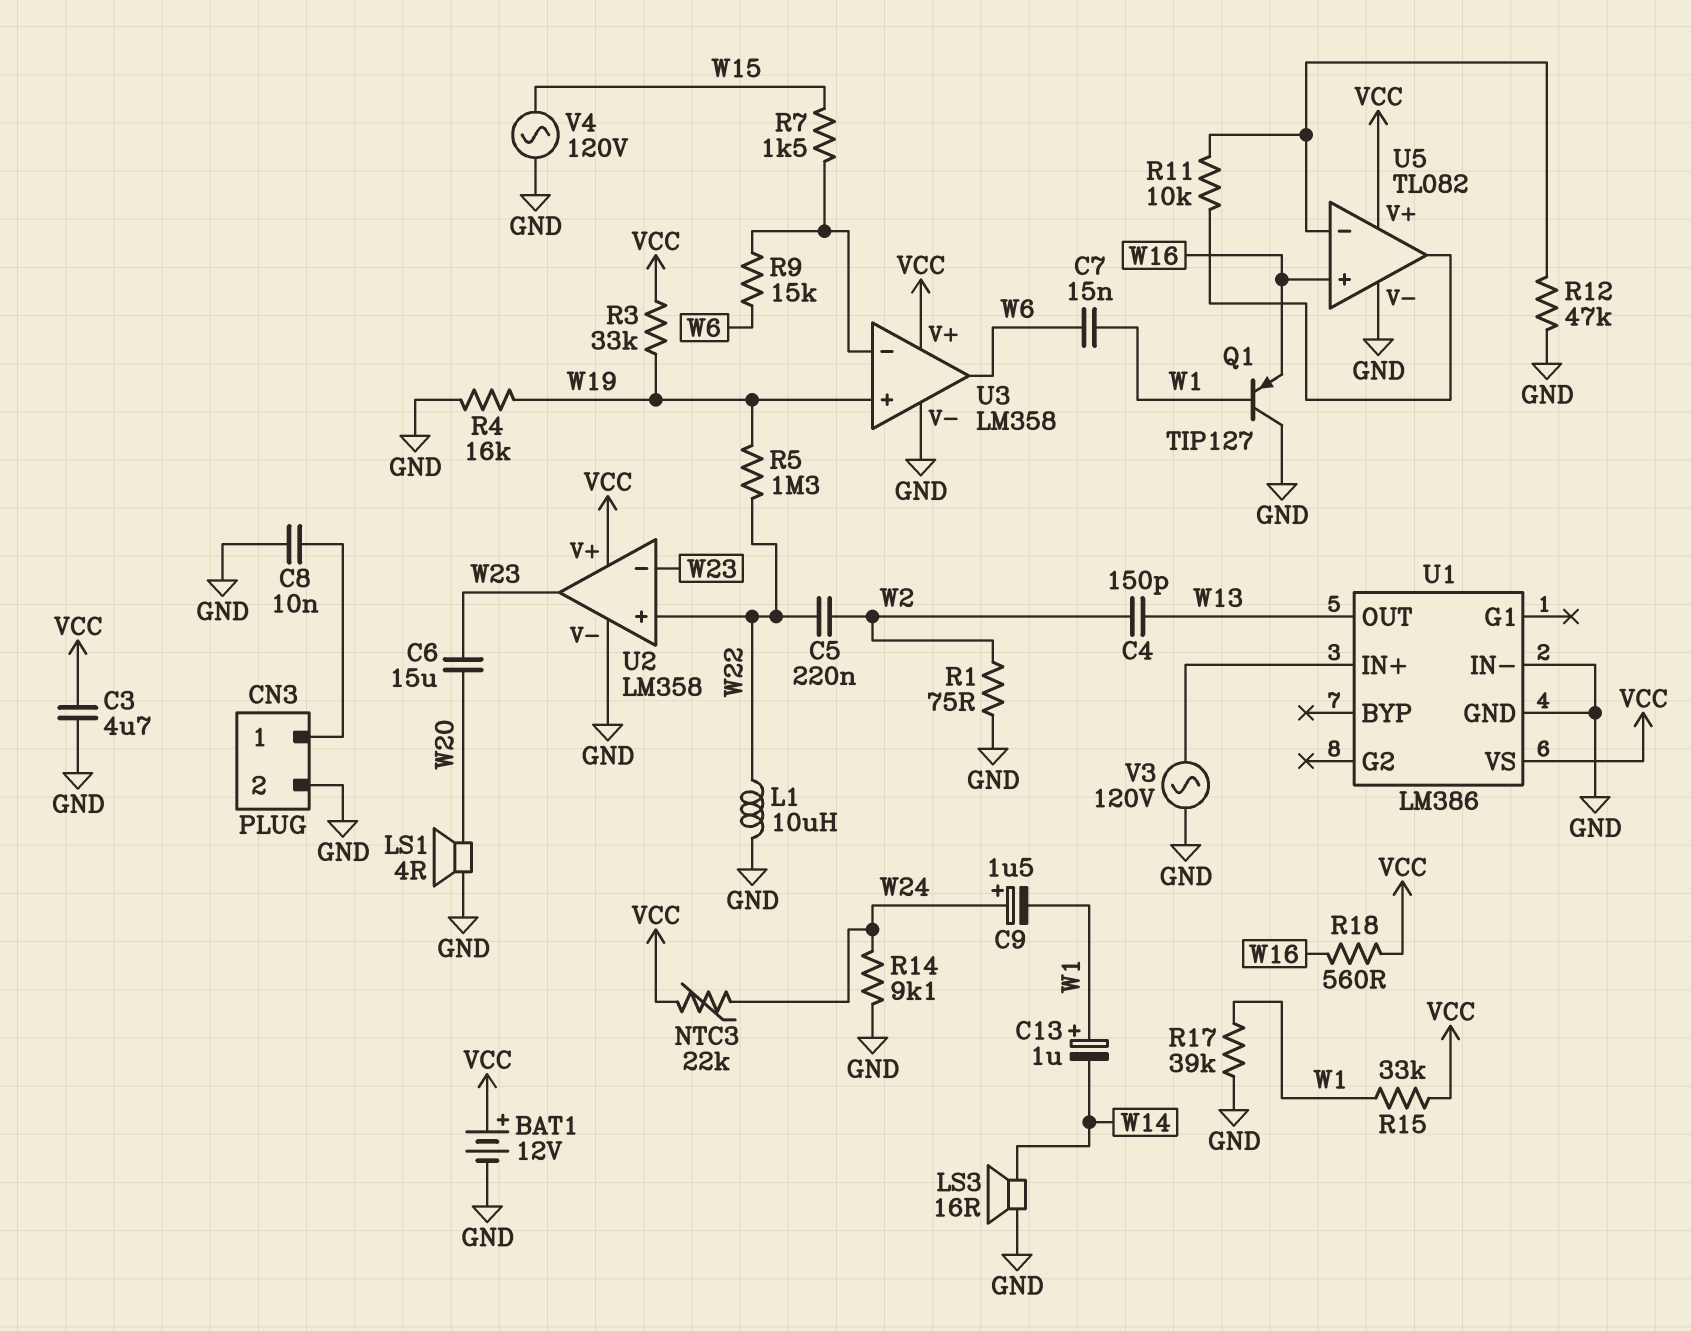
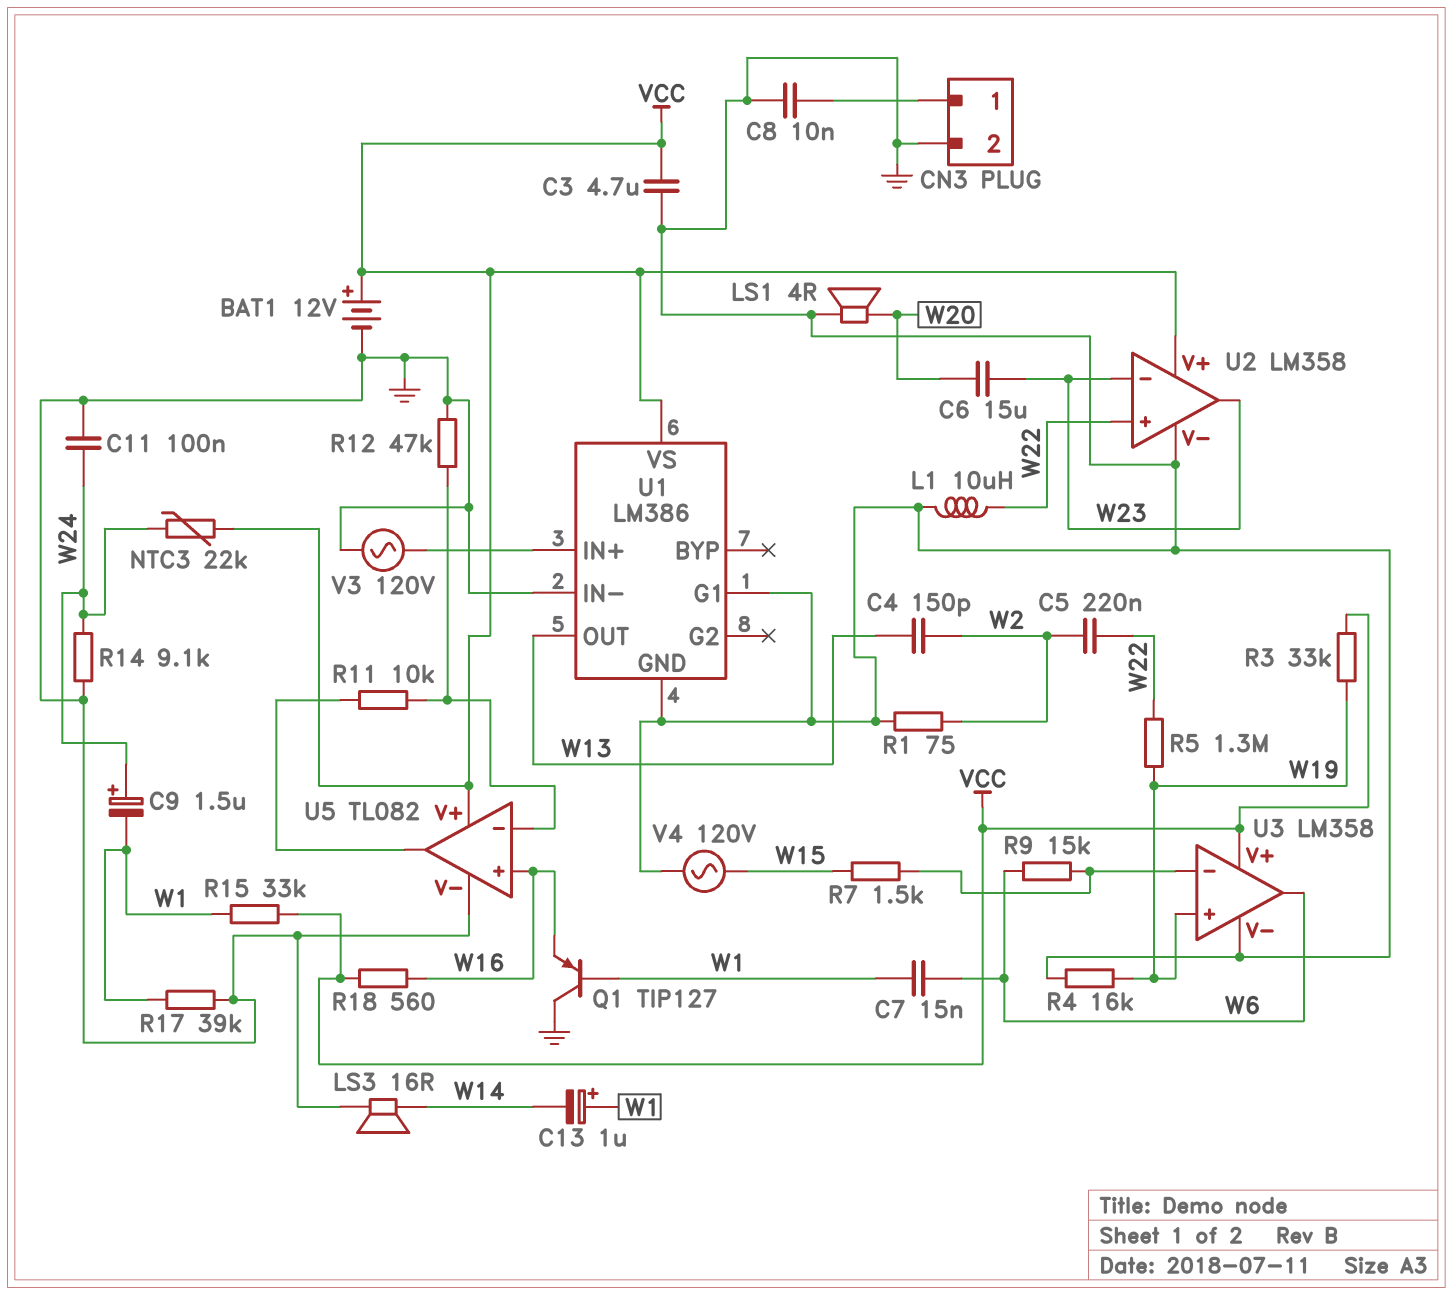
C11: none -> 100nF (GND, W24)
U1 pin G1: none -> GND

